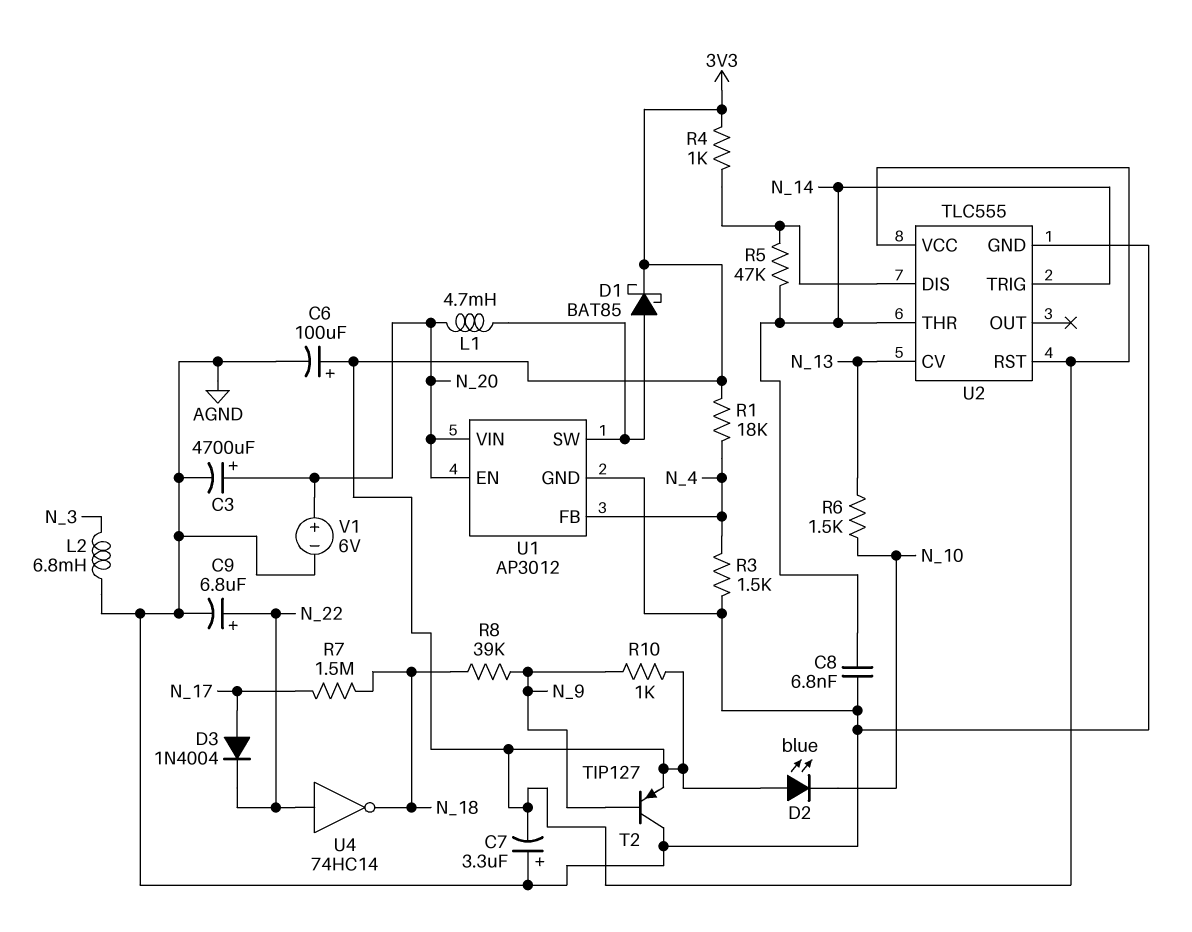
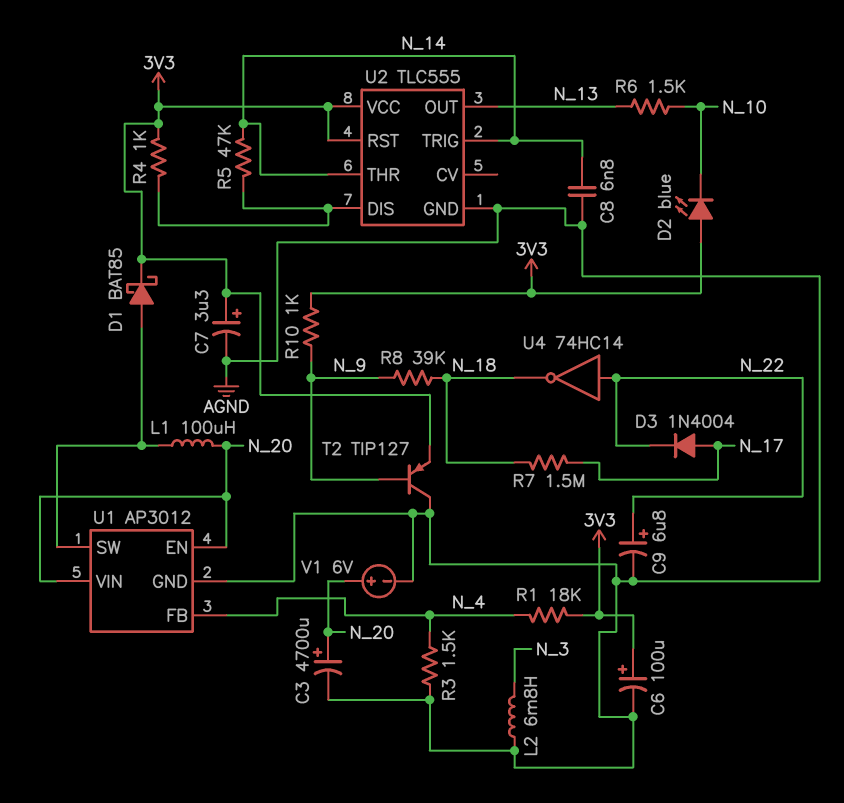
C7: 3.3uF (plus AGND, minus 3V3) -> 3.3uF (plus 3V3, minus AGND)
L1: 4.7mH (N_20, U1/SW) -> 100uH (N_20, U1/SW)
U2 pin CV: N_13 -> none
U2 pin OUT: none -> N_13

